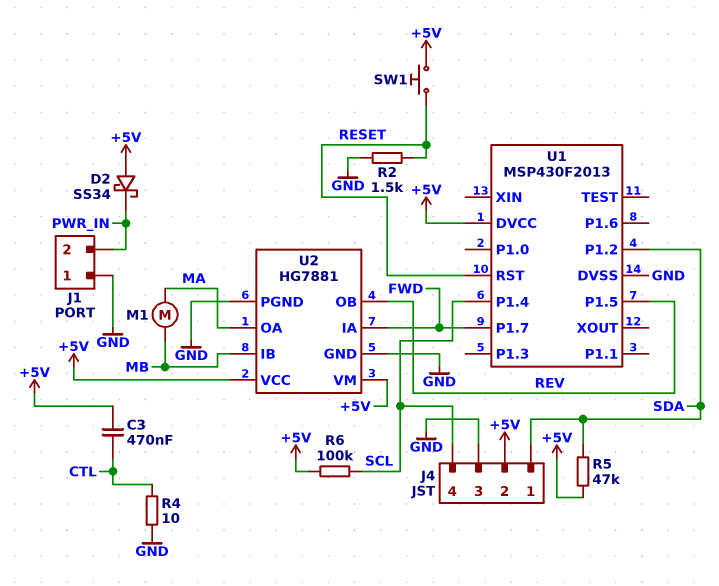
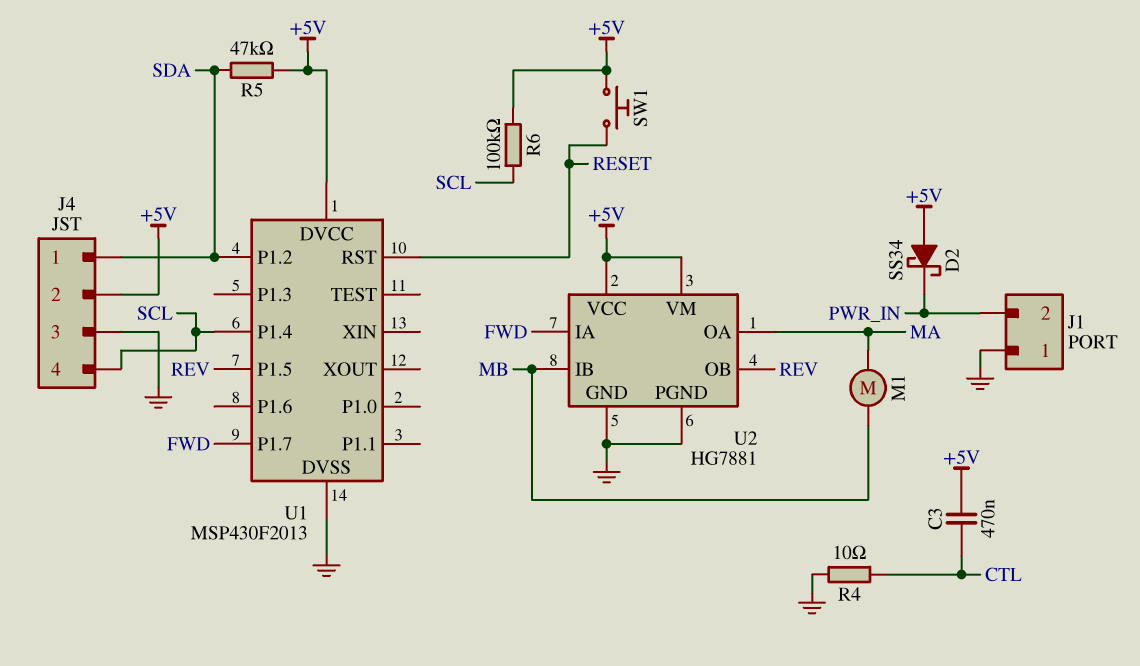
R2: 1.5k (GND, RESET) -> none

